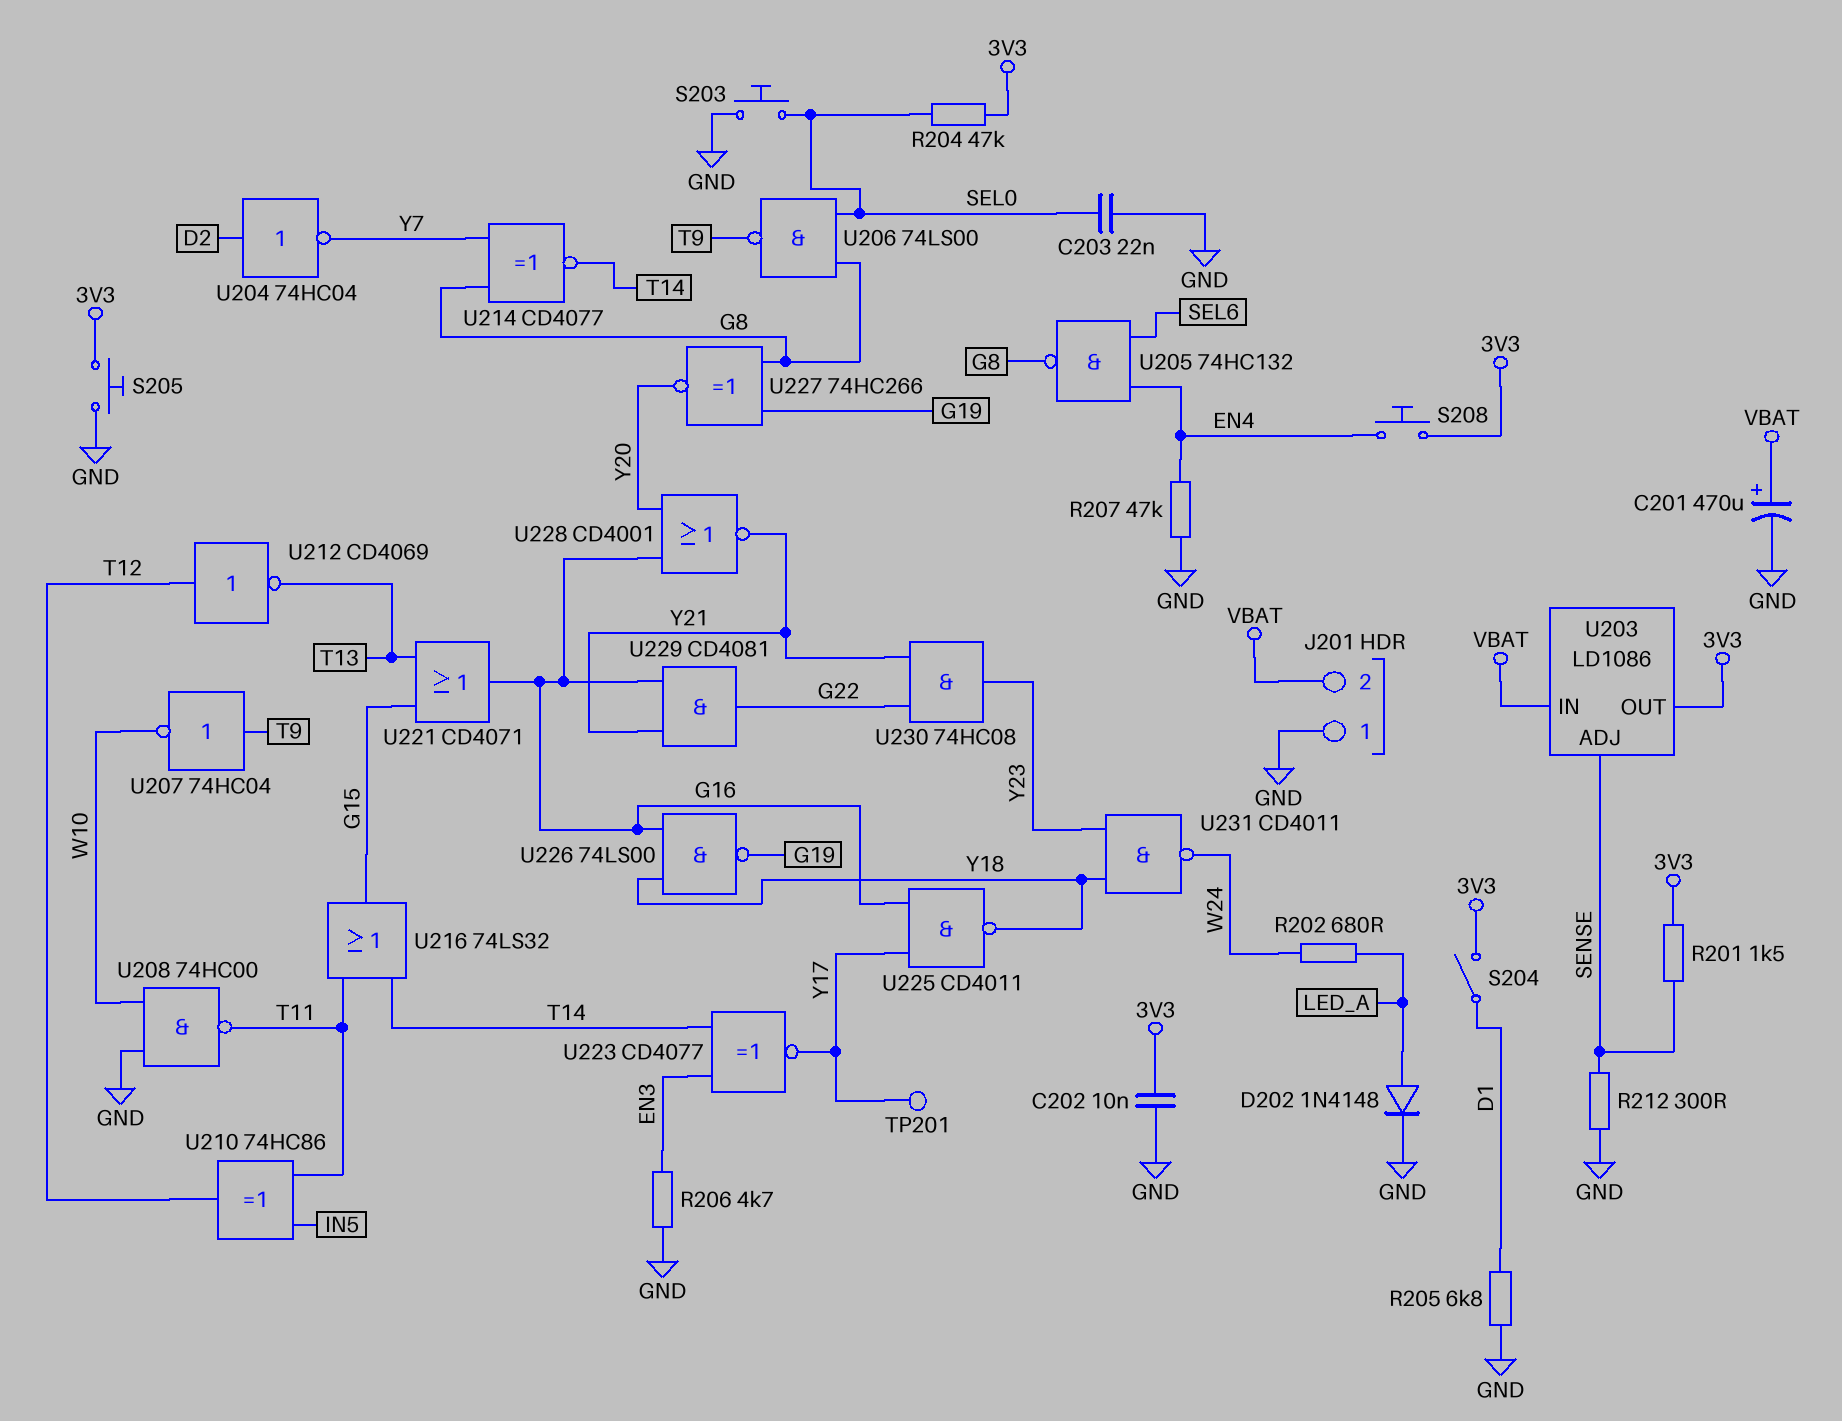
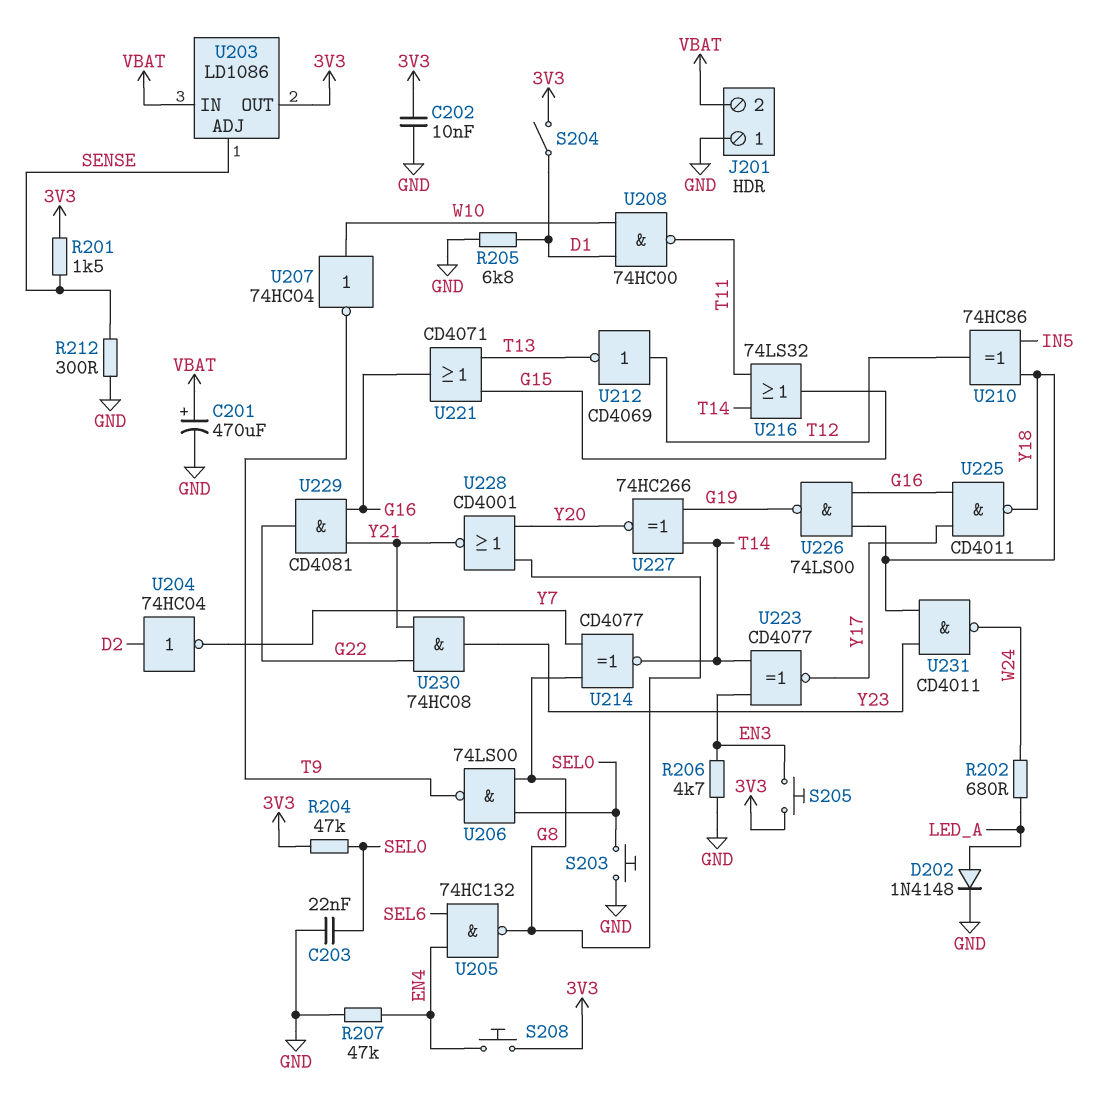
S205: button (3V3, GND) -> button (3V3, EN3)
TP201: test point (Y17) -> none
U207: NOT 74HC04 (in T9, out W10) -> NOT 74HC04 (in W10, out T9)
U208: NAND 74HC00 (in GND, in W10, out T11) -> NAND 74HC00 (in D1, in W10, out T11)
U210: XOR 74HC86 (in IN5, in T11, out T12) -> XOR 74HC86 (in IN5, in Y18, out T12)
U227: XNOR 74HC266 (in G8, in G19, out Y20) -> XNOR 74HC266 (in G19, in T14, out Y20)
U228: NOR CD4001 (in G16, in Y20, out Y21) -> NOR CD4001 (in G8, in Y20, out Y21)

